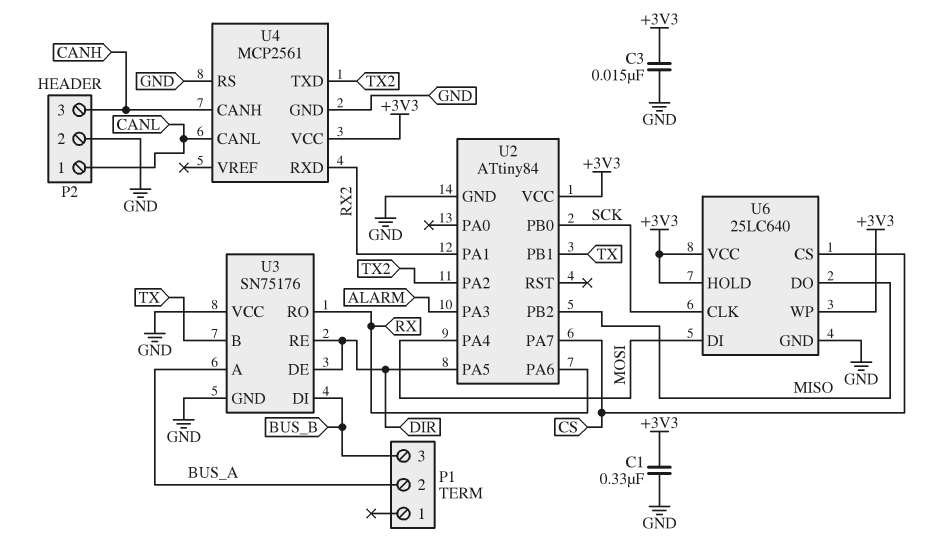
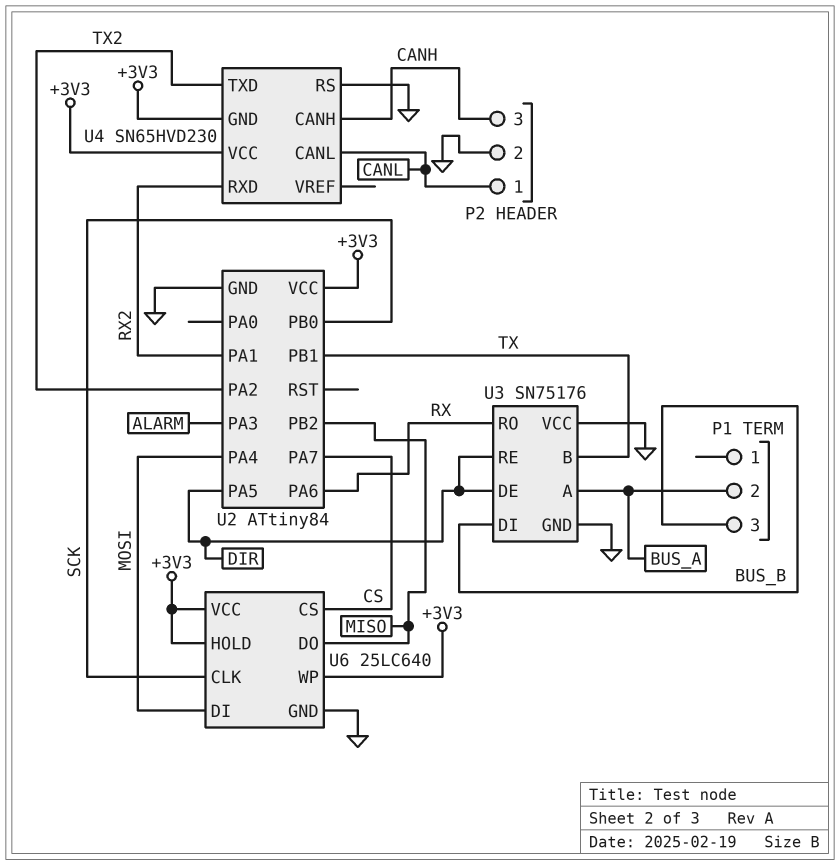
C1: 330nF (+3V3, GND) -> none
C3: 15nF (+3V3, GND) -> none
U4: MCP2561 -> SN65HVD230
U4 pin GND: GND -> +3V3

